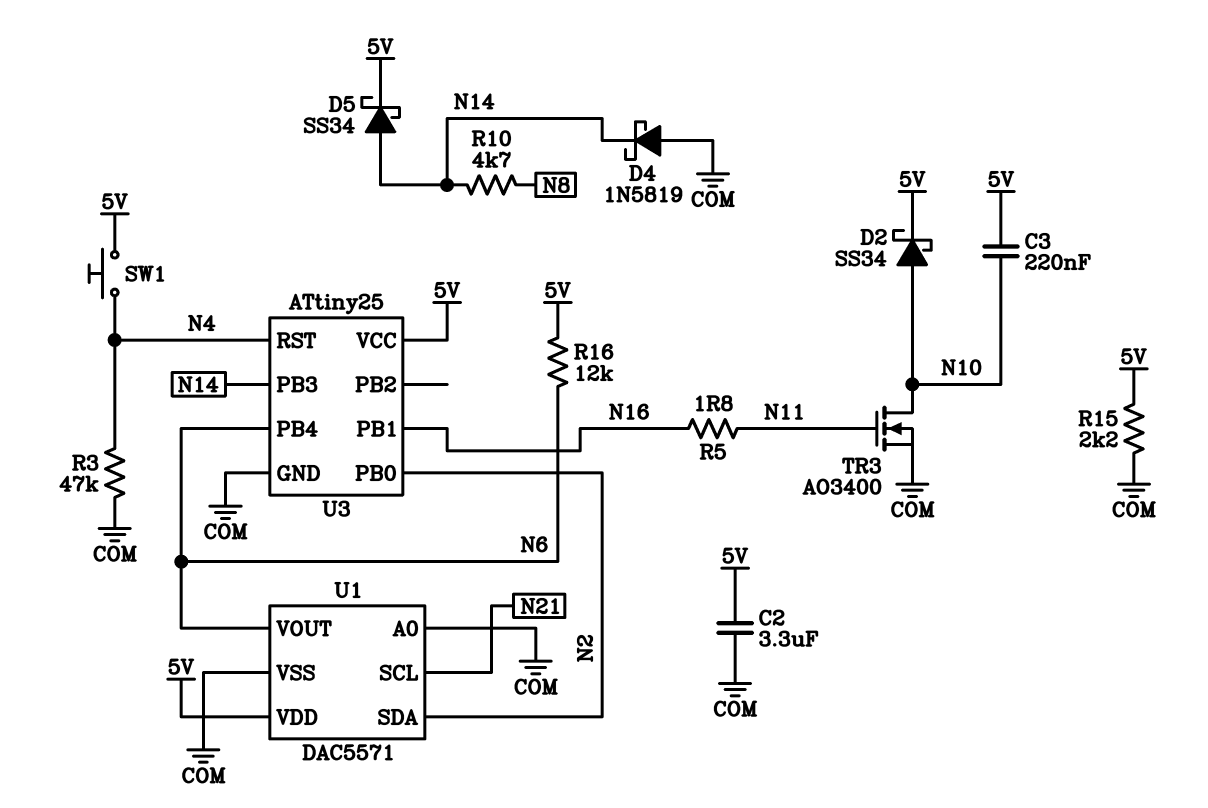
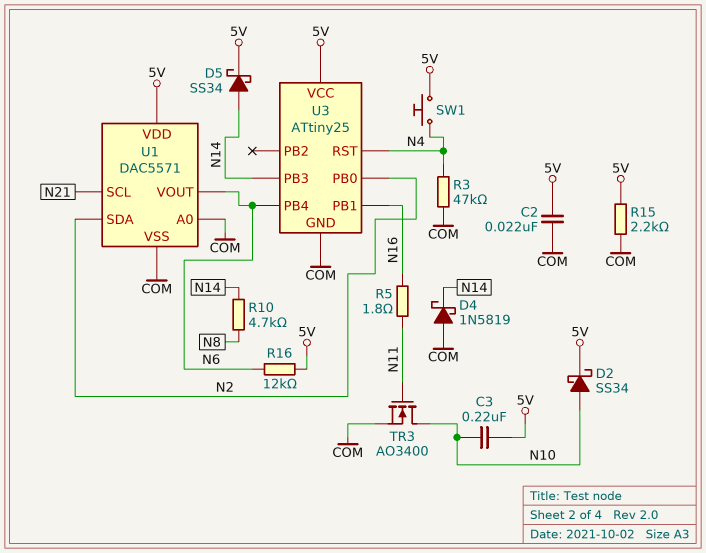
C2: 3.3uF (5V, COM) -> 22nF (5V, COM)

